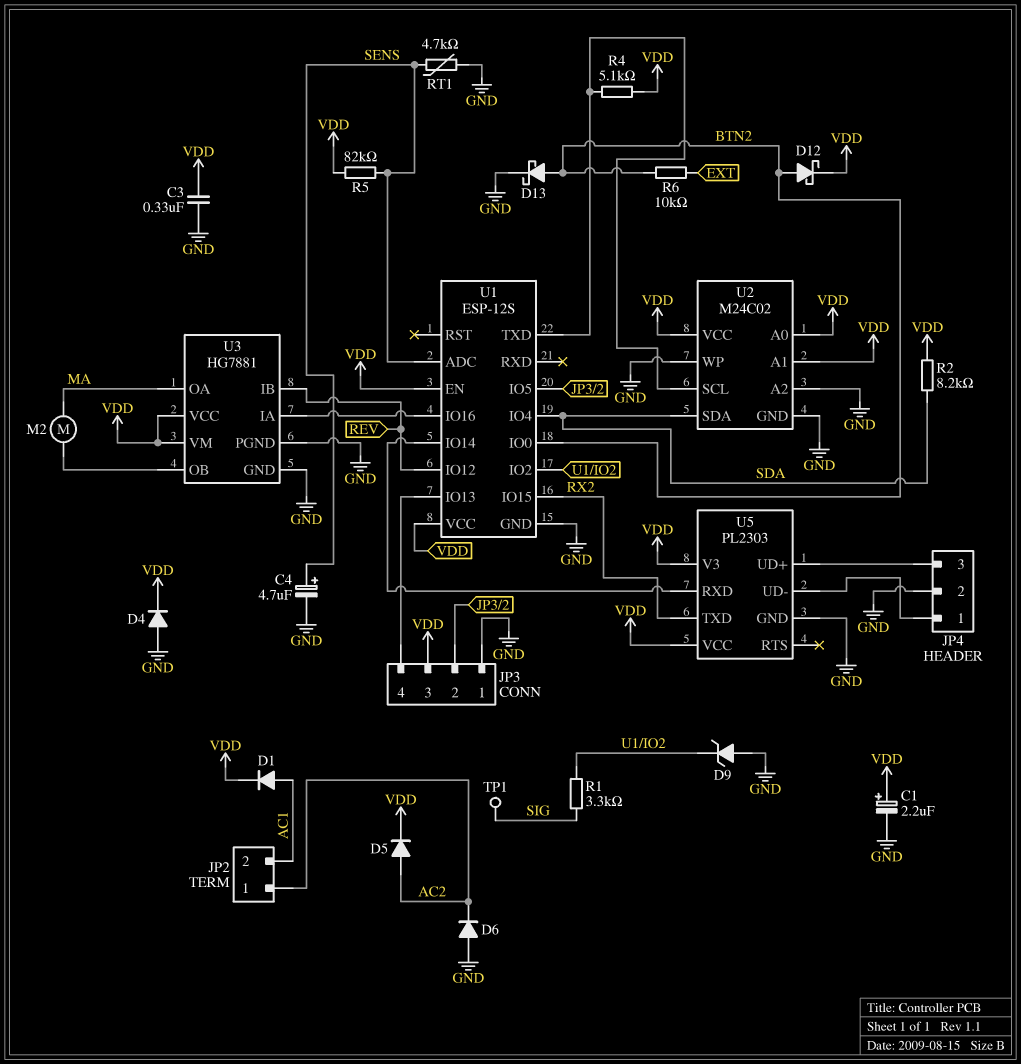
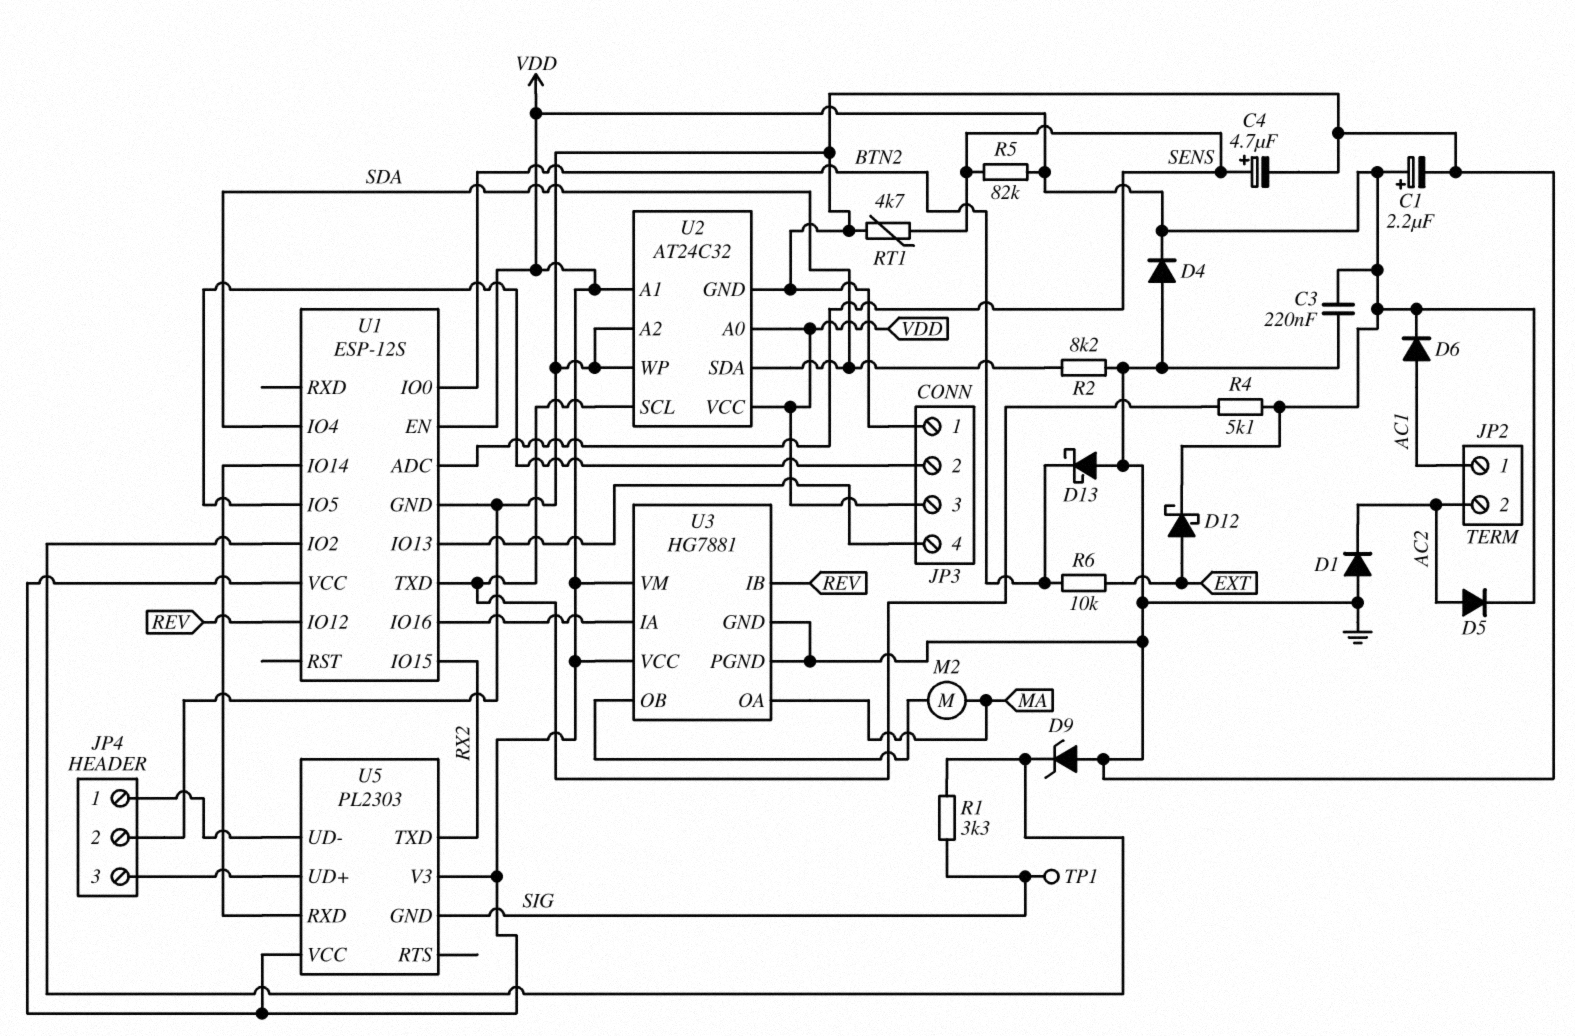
C3: 330nF (GND, VDD) -> 220nF (GND, VDD)
D1: diode (A AC1, K VDD) -> diode (A GND, K AC2)
D6: diode (A GND, K AC2) -> diode (A AC1, K VDD)
D12: schottky (A BTN2, K VDD) -> schottky (A EXT, K VDD)
D13: schottky (A BTN2, K GND) -> schottky (A GND, K BTN2)
JP2 pin 1: AC2 -> AC1
JP2 pin 2: AC1 -> AC2
R2: 8.2k (SDA, VDD) -> 8.2k (GND, SDA)
U2: M24C02 -> AT24C32
U5 pin GND: GND -> SIG

